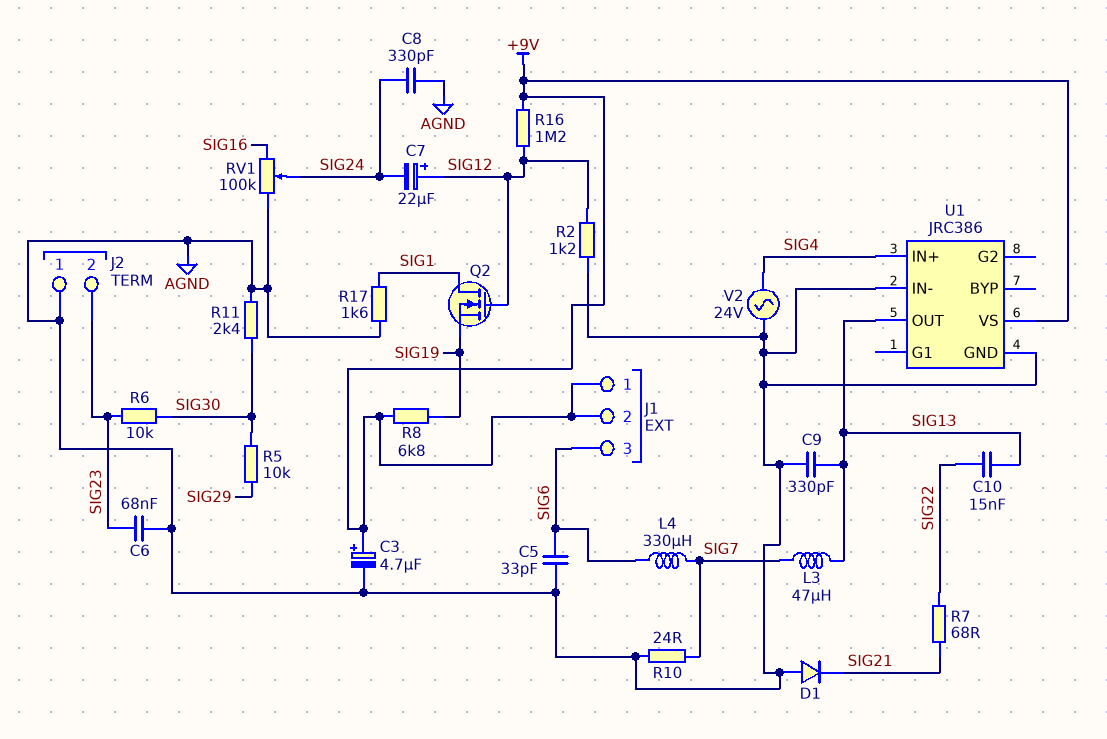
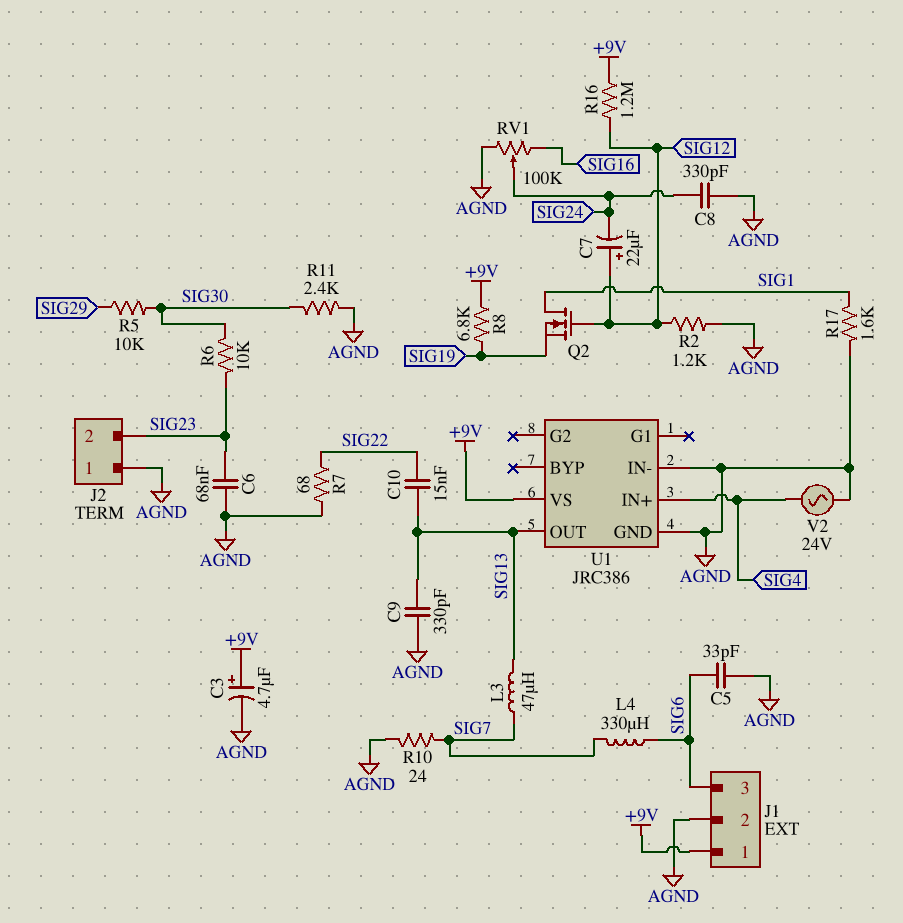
D1: diode (A AGND, K SIG21) -> none
J1 pin 2: +9V -> AGND
R7: 68 (SIG21, SIG22) -> 68 (AGND, SIG22)

